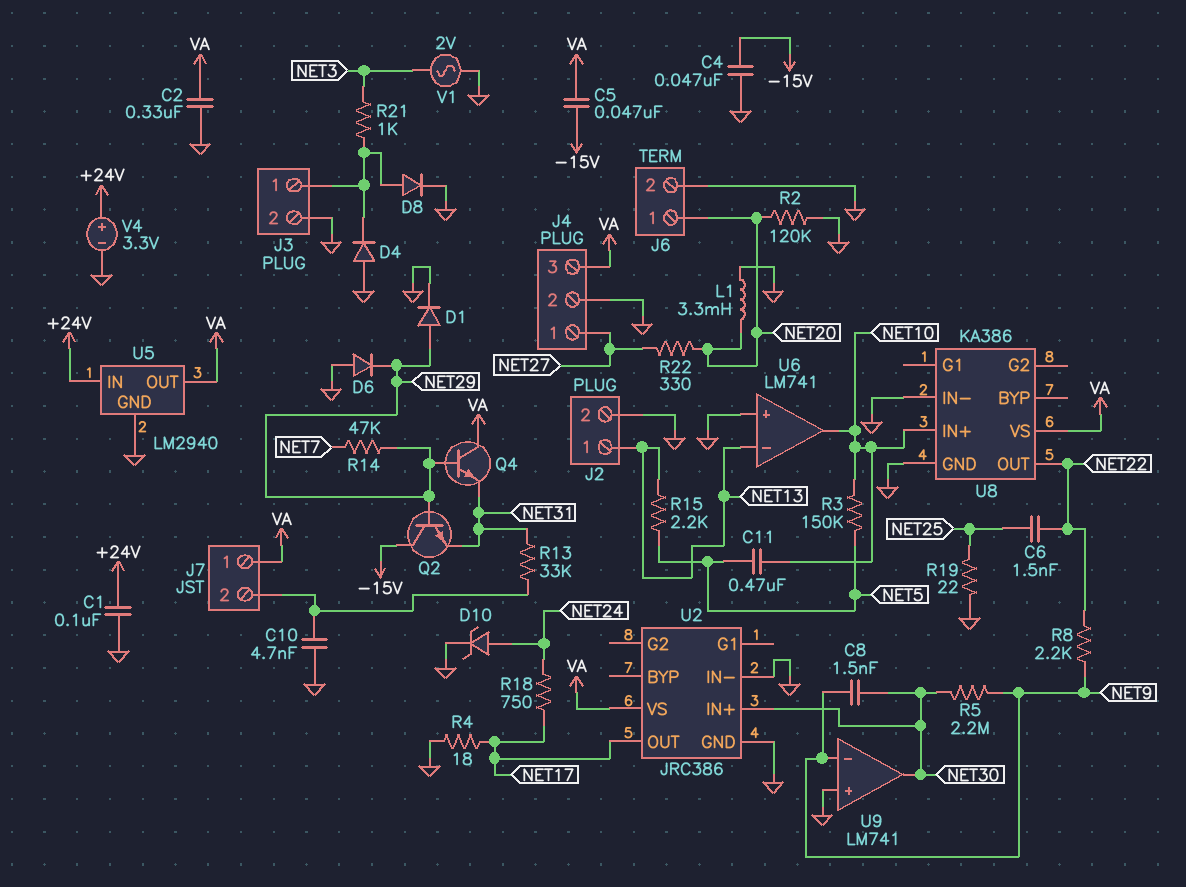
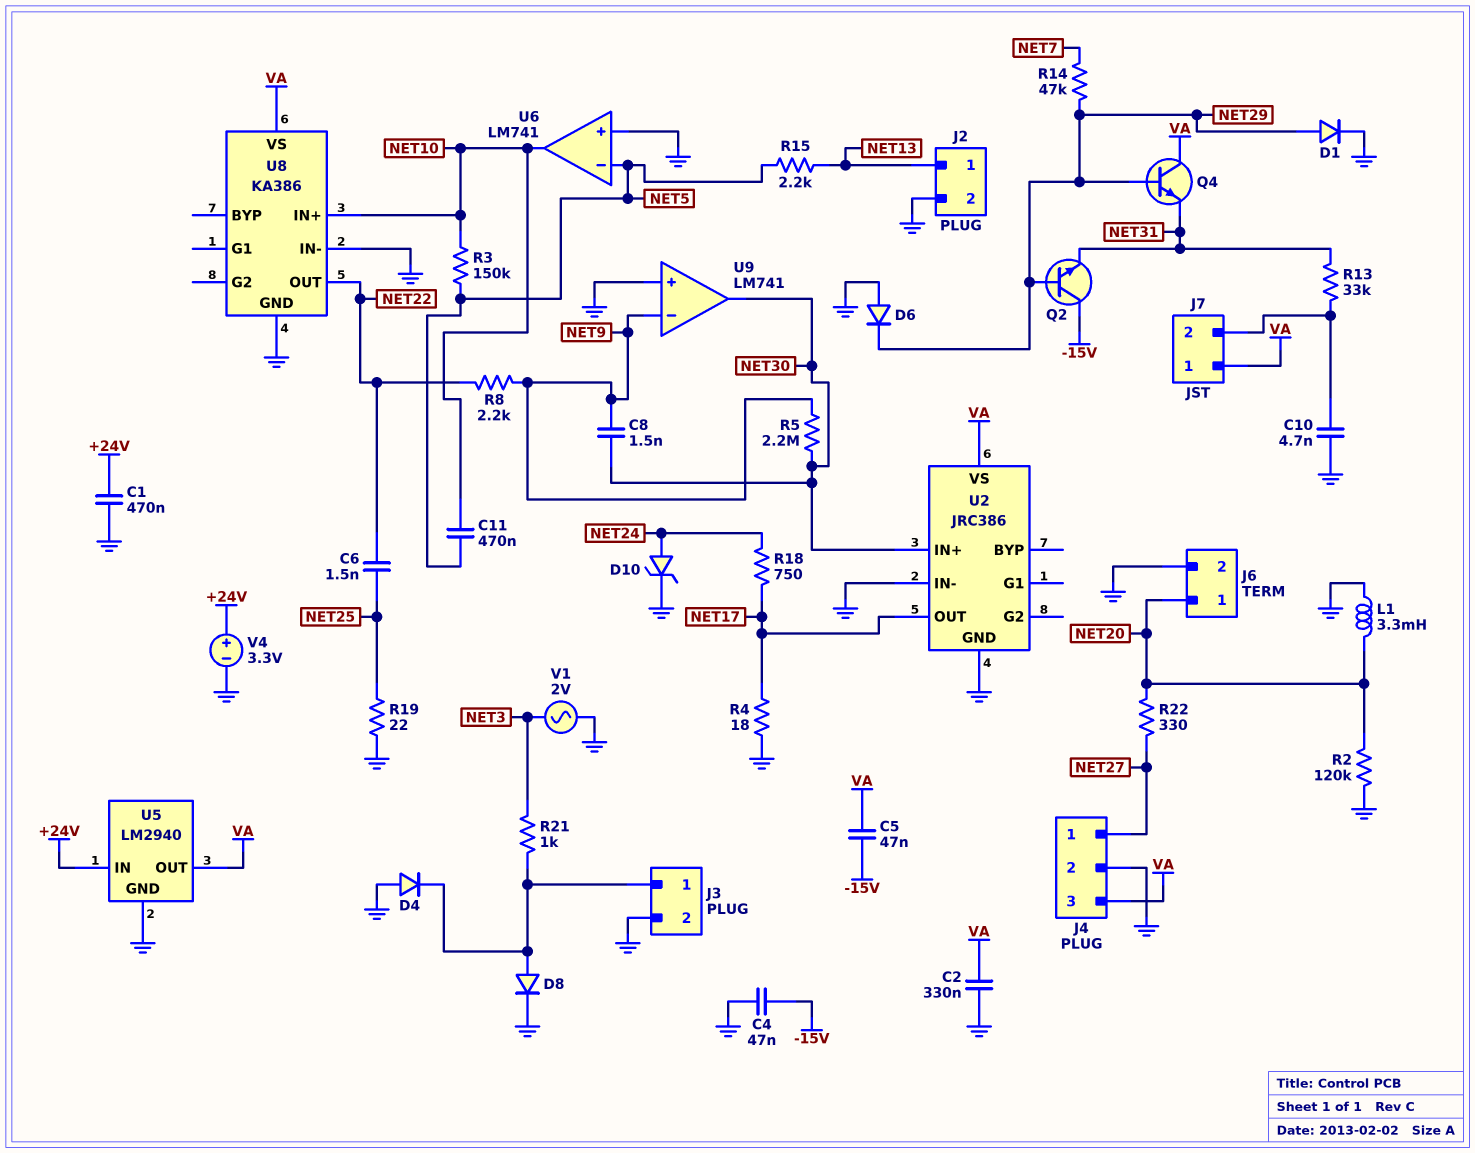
C1: 100nF (+24V, GND) -> 470nF (+24V, GND)
U6 pin in-: NET13 -> NET5

